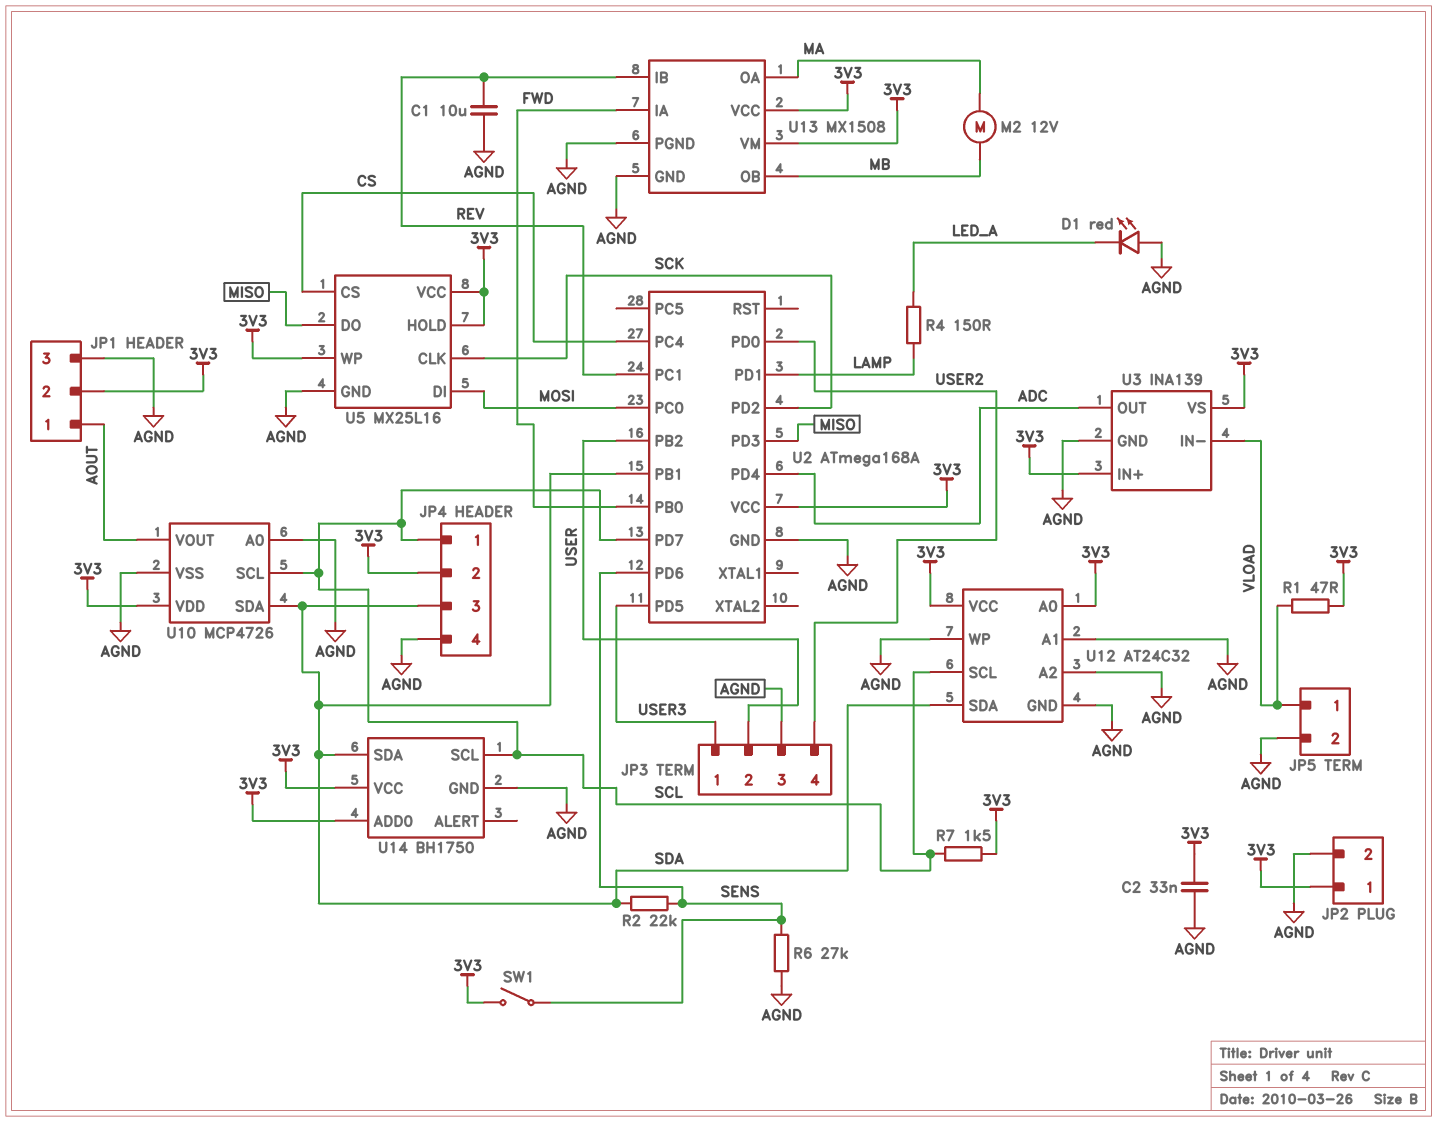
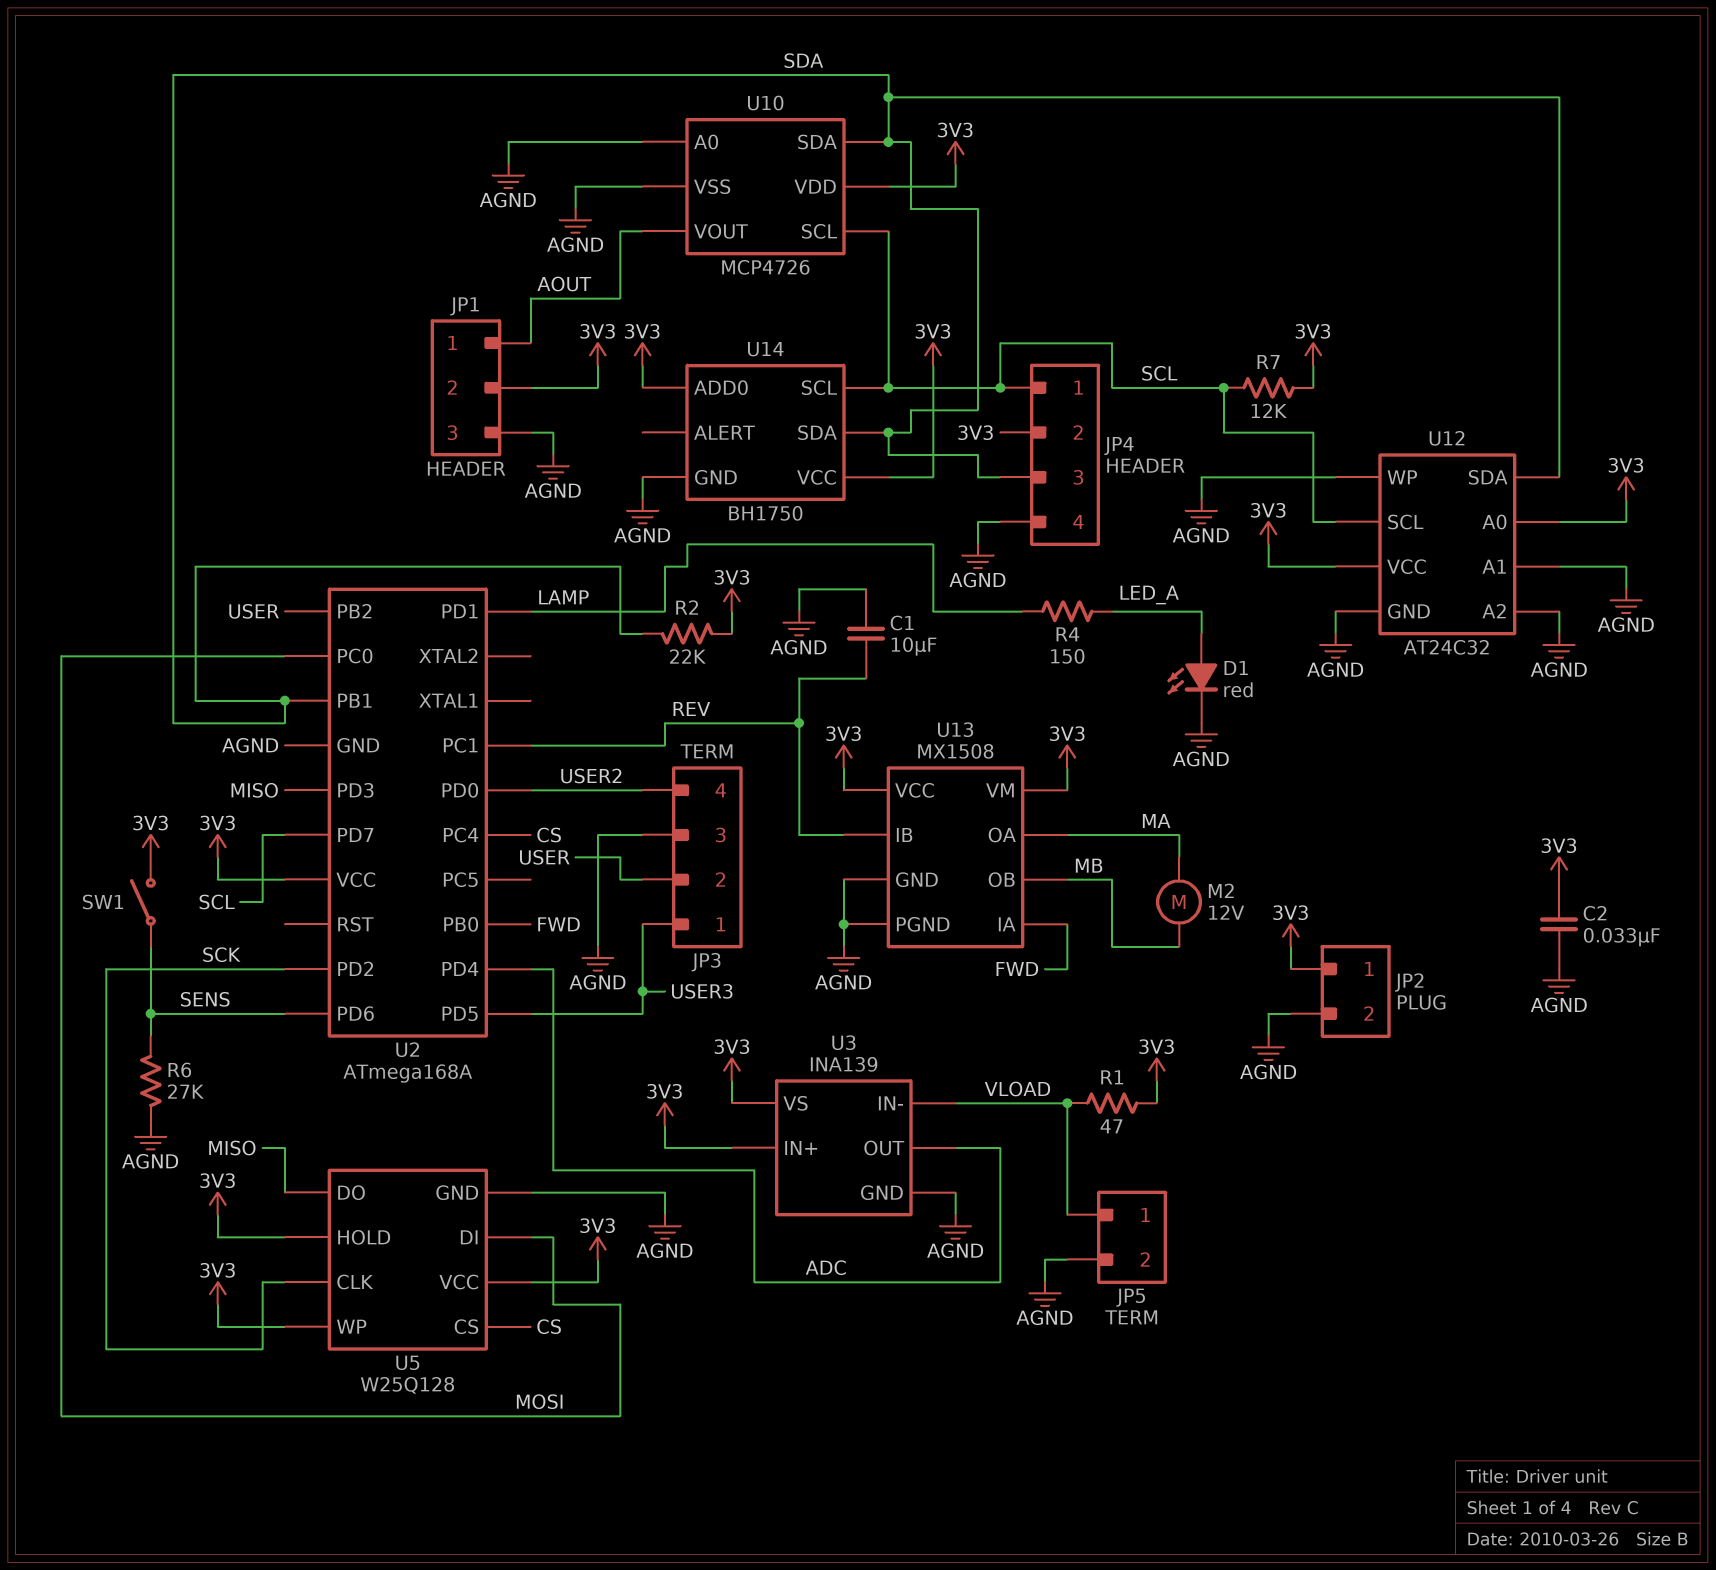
D1: LED red (A AGND, K LED_A) -> LED red (A LED_A, K AGND)
R2: 22k (SDA, SENS) -> 22k (3V3, SDA)
R7: 1.5k (3V3, SCL) -> 12k (3V3, SCL)
U5: MX25L16 -> W25Q128

